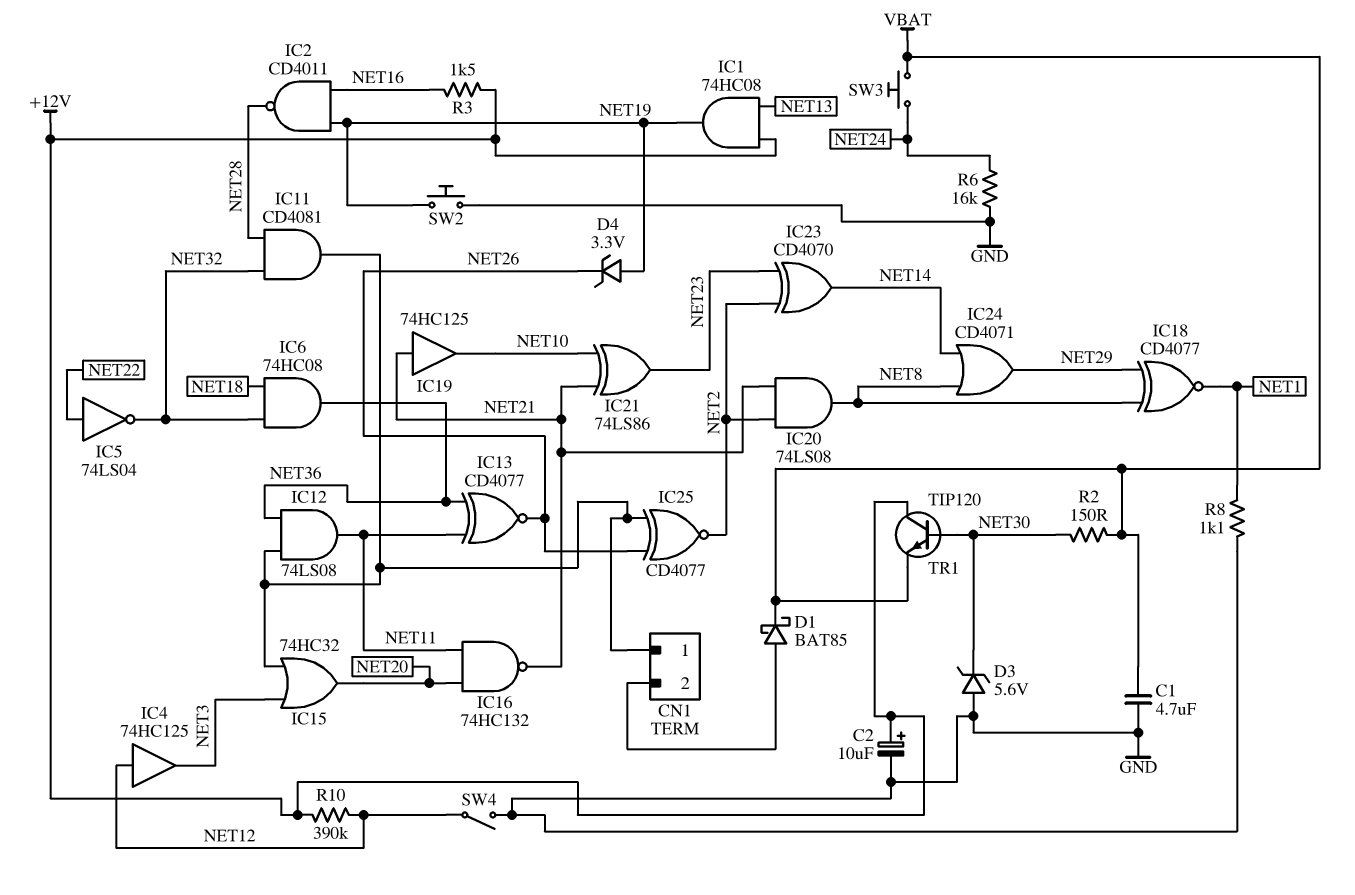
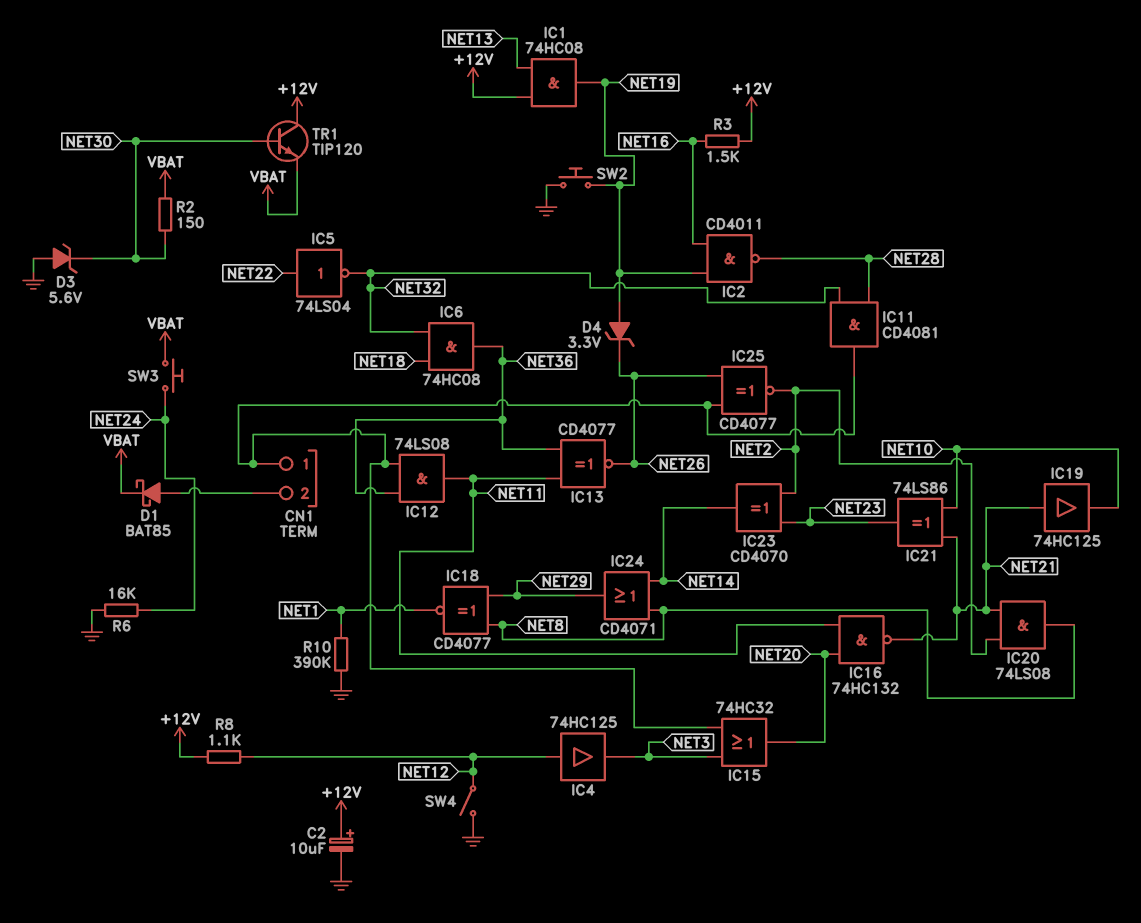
C1: 4.7uF (GND, VBAT) -> none
R8: 1.1k (GND, NET1) -> 1.1k (+12V, NET12)
R10: 390k (+12V, NET12) -> 390k (GND, NET1)

